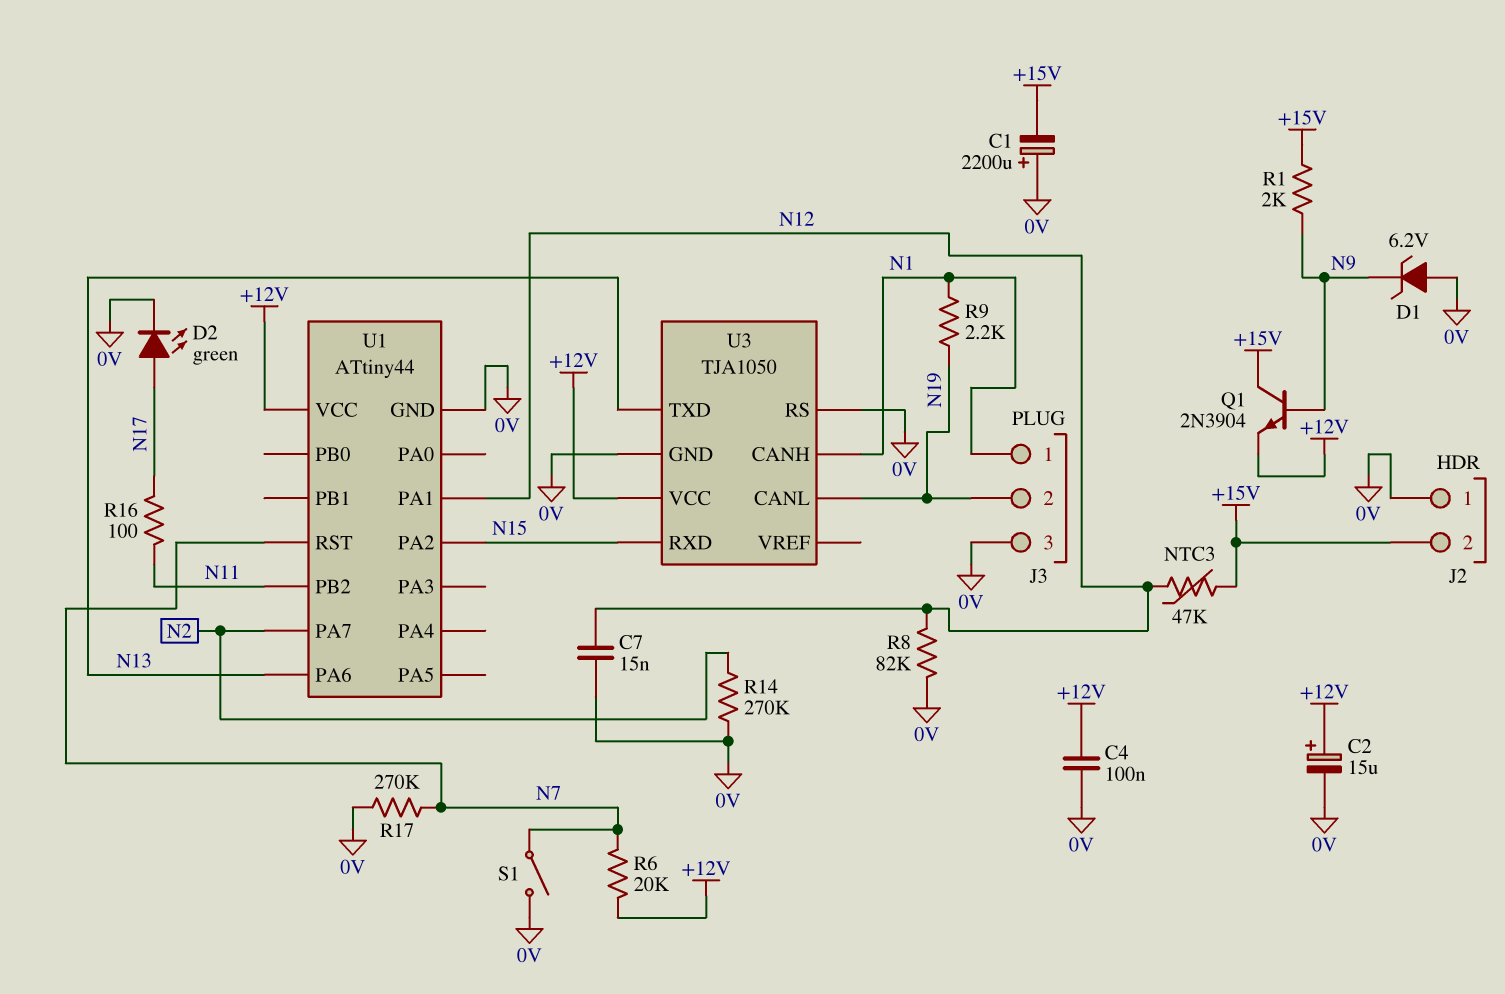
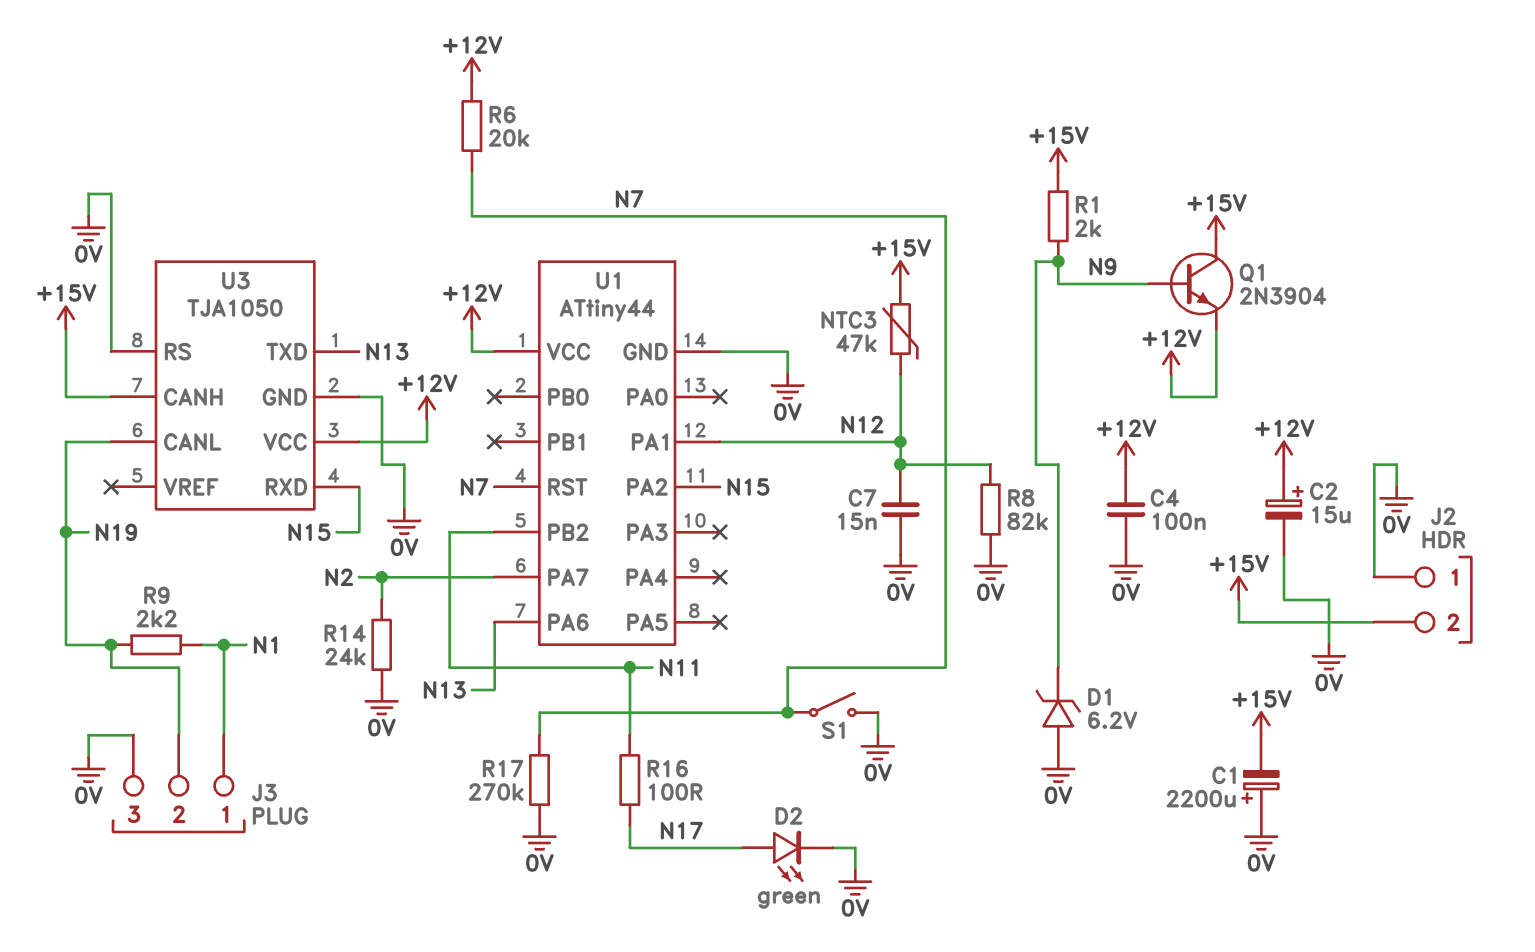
R14: 270k (0V, N2) -> 24k (0V, N2)
U3 pin CANH: N1 -> +15V

